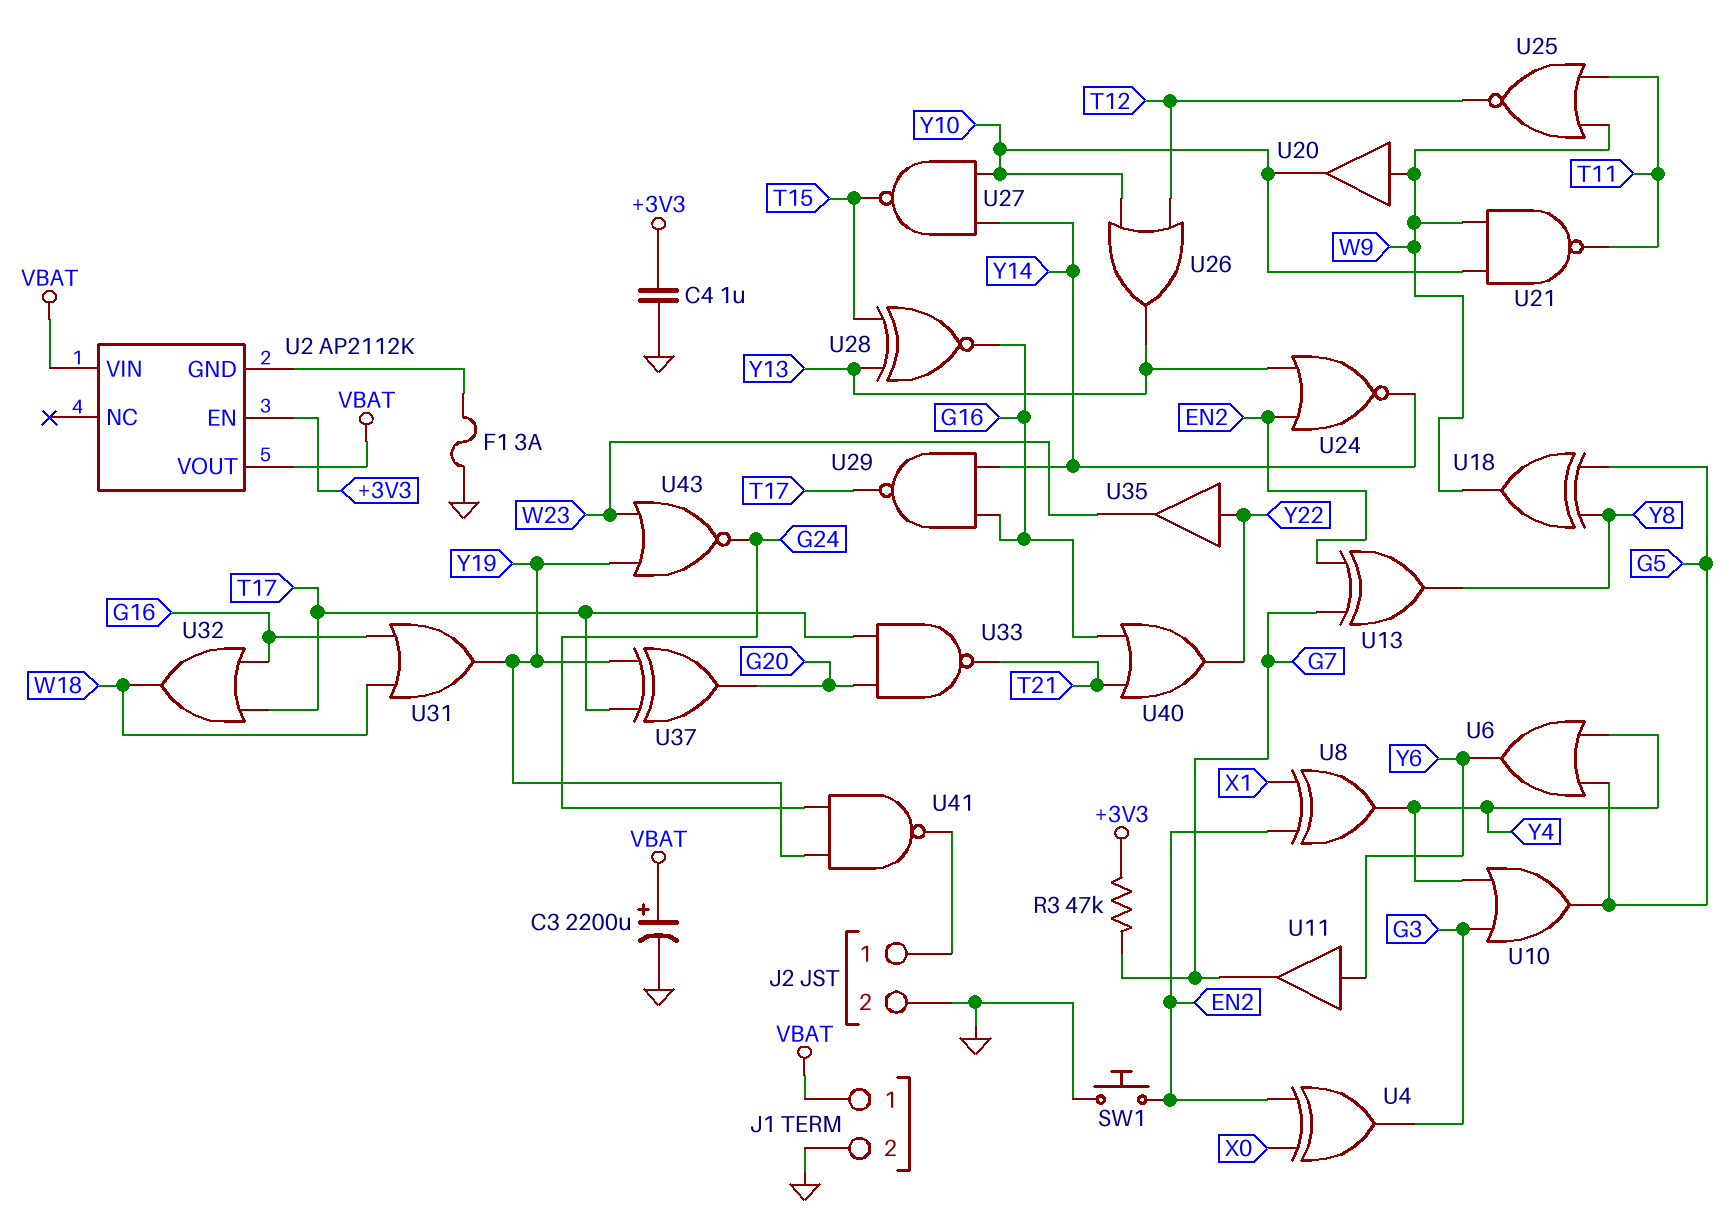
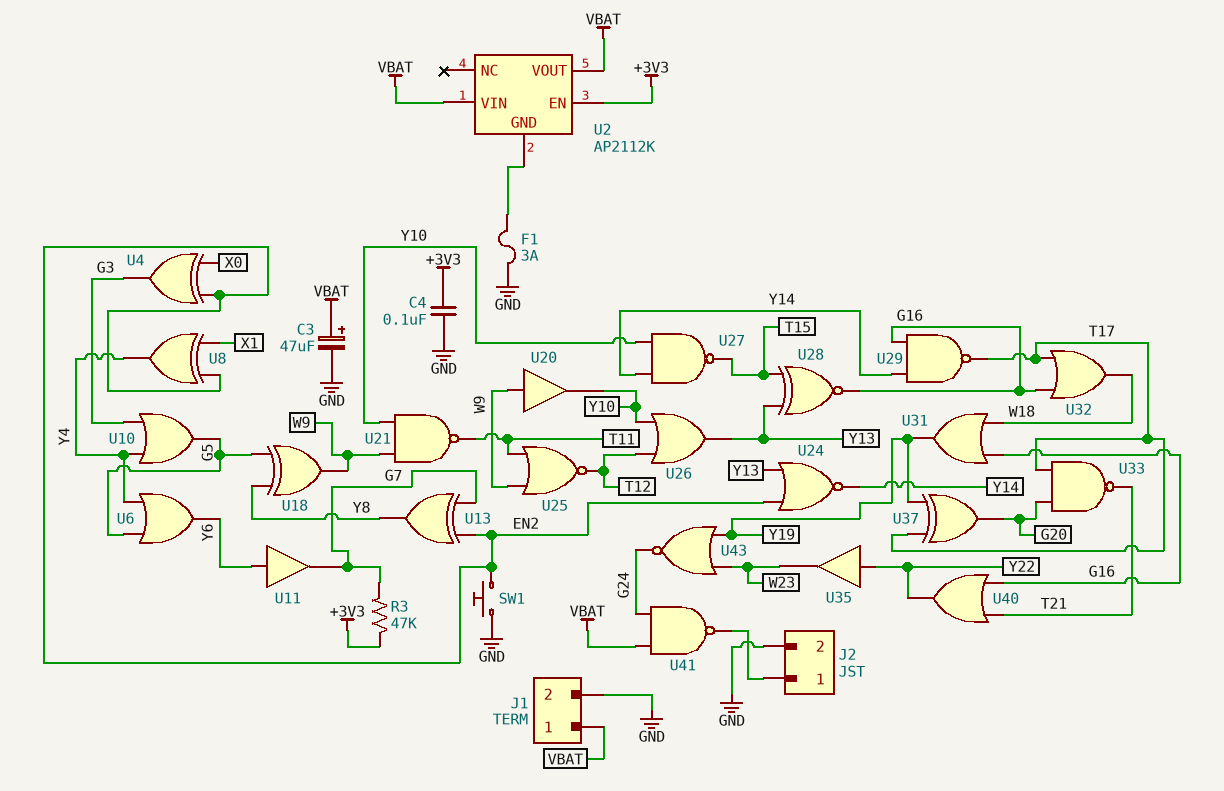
C3: 2200uF (plus VBAT, minus GND) -> 47uF (plus VBAT, minus GND)
C4: 1uF (+3V3, GND) -> 100nF (+3V3, GND)
U41: NAND (in G24, in Y19, out J2/1) -> NAND (in G24, in VBAT, out J2/1)

